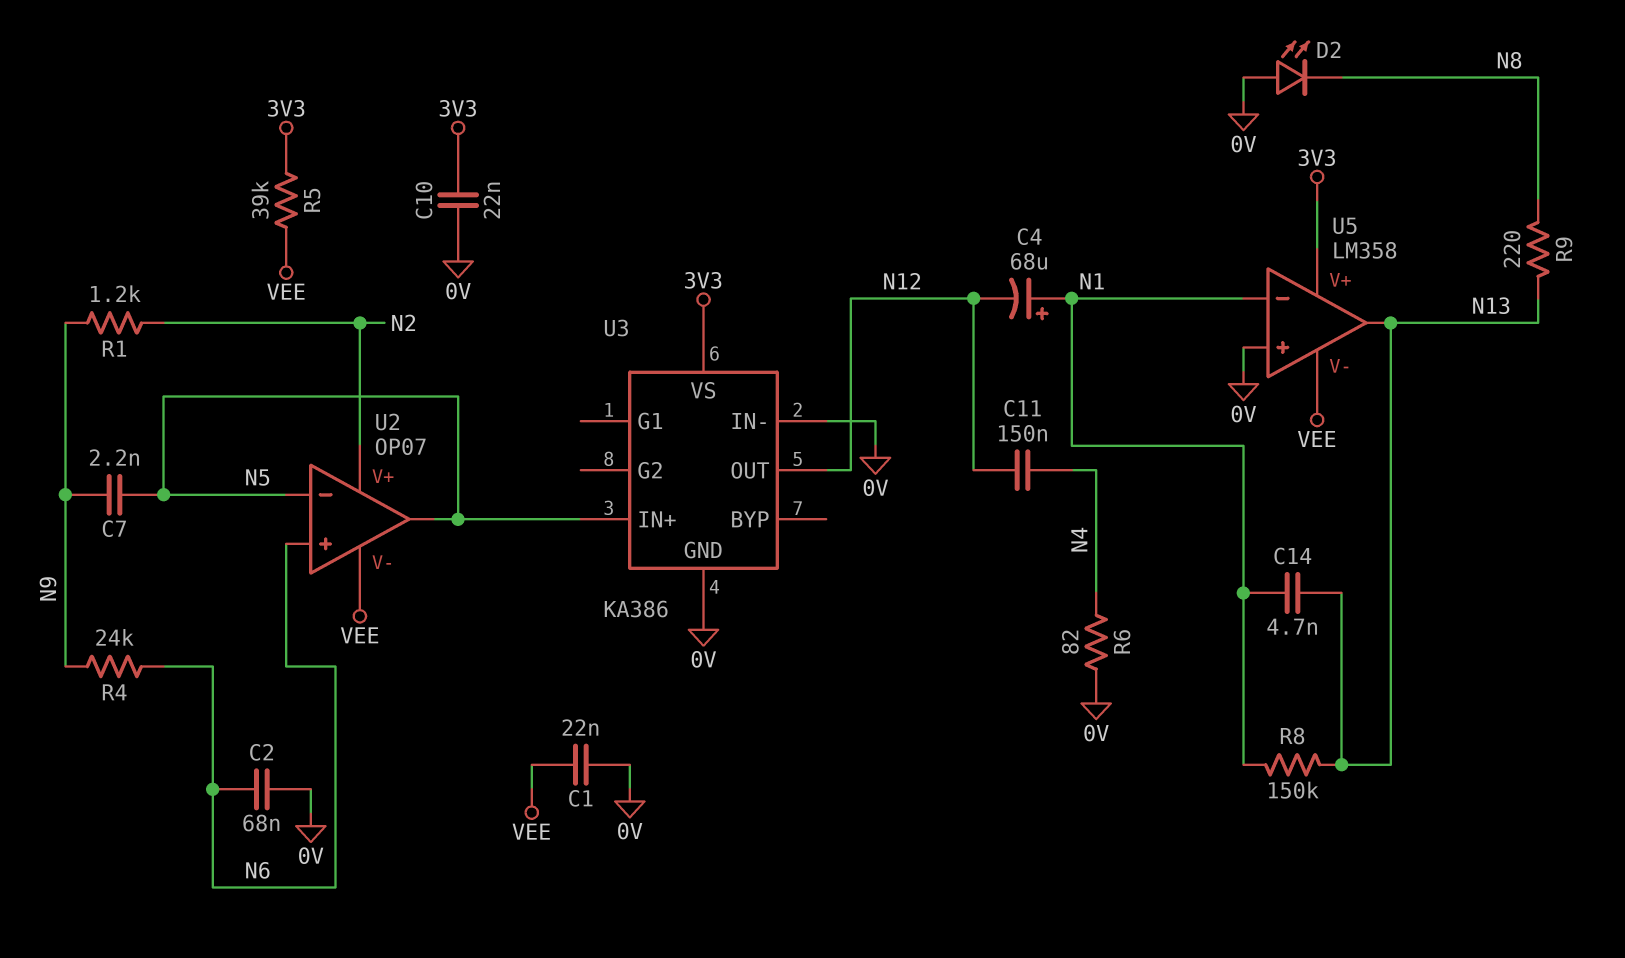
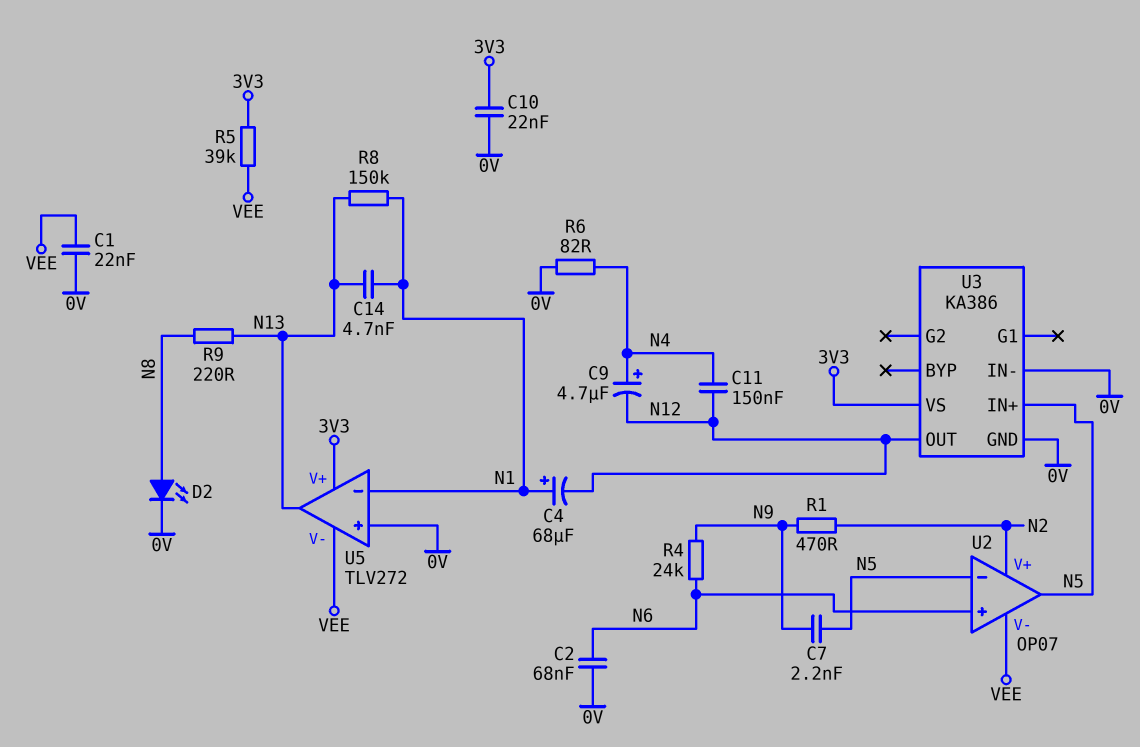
C9: none -> 4.7uF (plus N4, minus N12)
D2: LED (A 0V, K N8) -> LED (A N8, K 0V)
R1: 1.2k (N2, N9) -> 470 (N2, N9)
U5: LM358 -> TLV272

